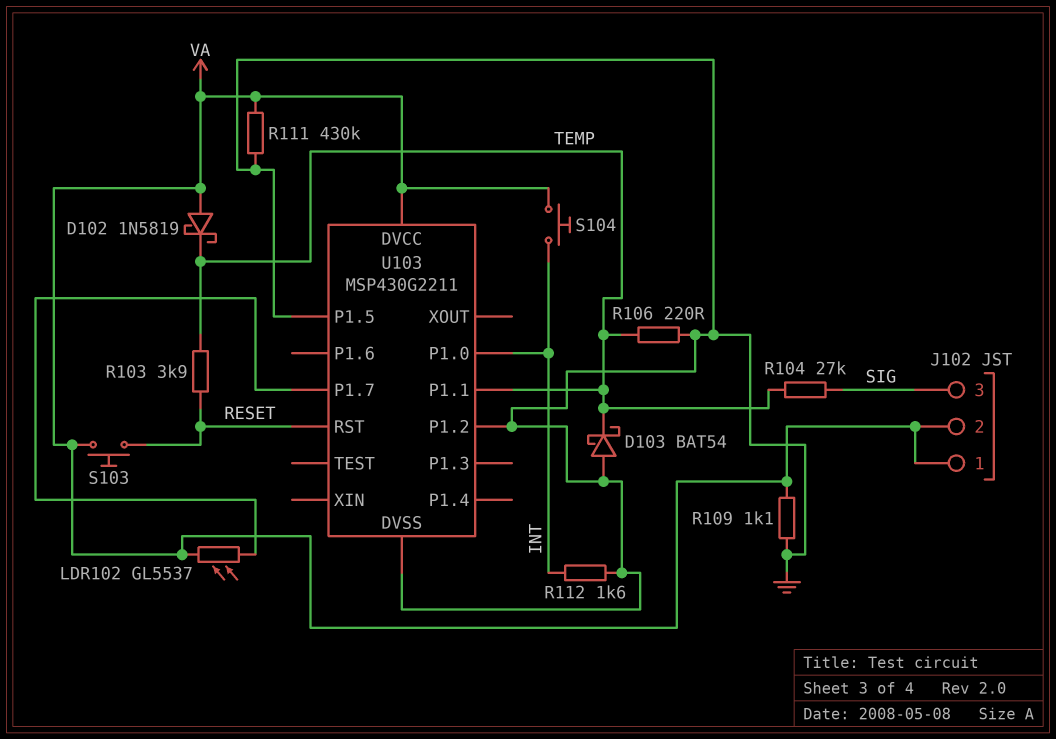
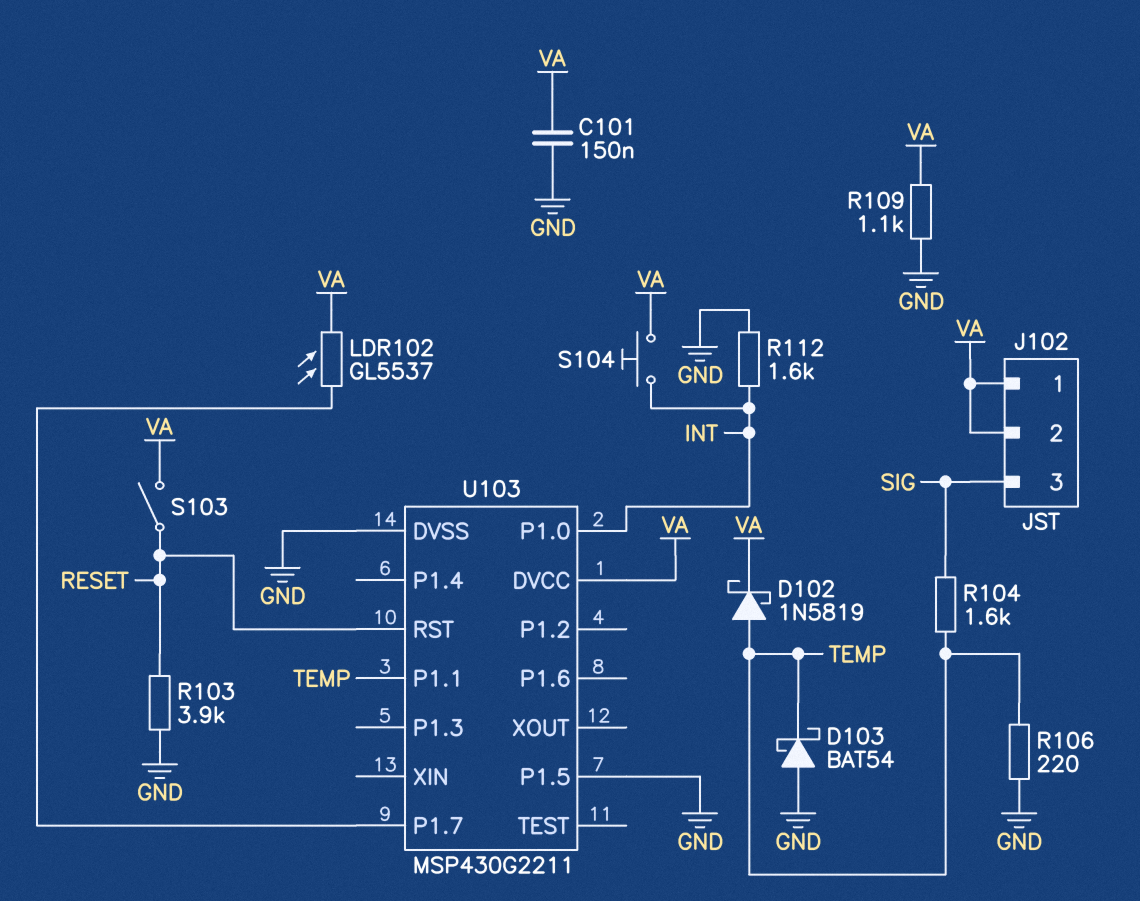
C101: none -> 150nF (GND, VA)
D102: schottky 1N5819 (A VA, K TEMP) -> schottky 1N5819 (A TEMP, K VA)
R103: 3.9k (RESET, TEMP) -> 3.9k (GND, RESET)
R104: 27k (SIG, TEMP) -> 1.6k (SIG, TEMP)
R111: 430k (GND, VA) -> none
S103: button (RESET, VA) -> switch (RESET, VA)
U103 pin P1.2: GND -> none

